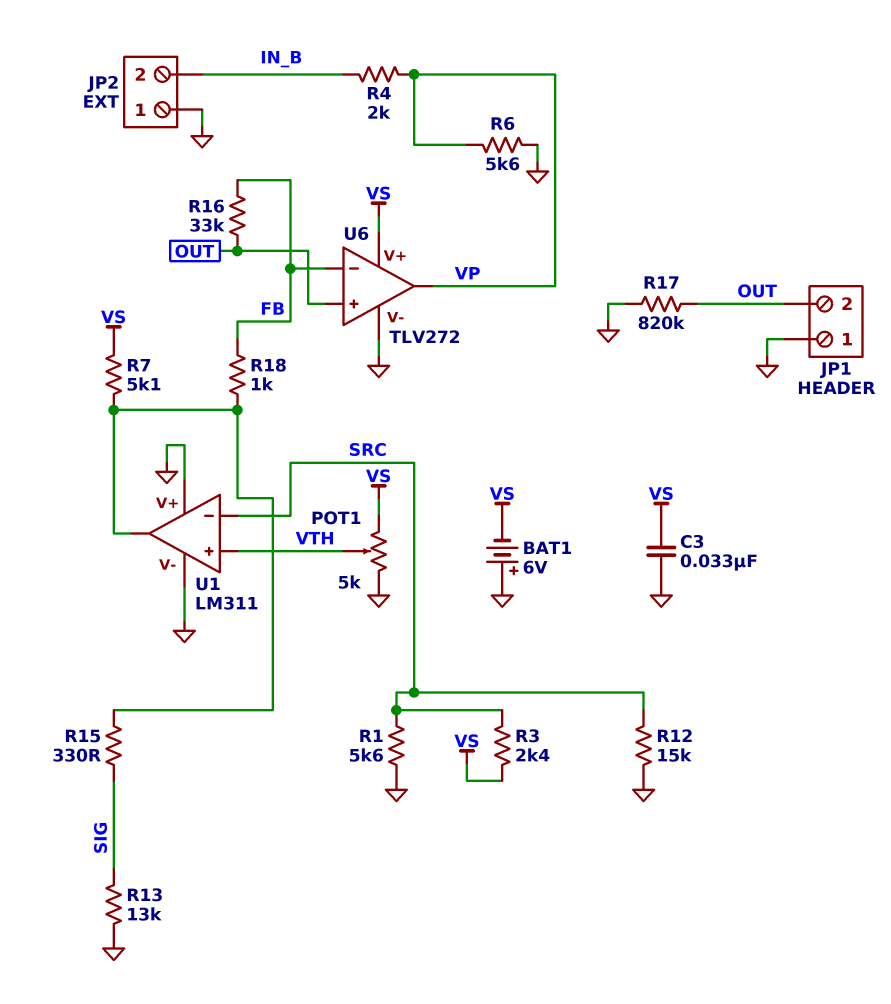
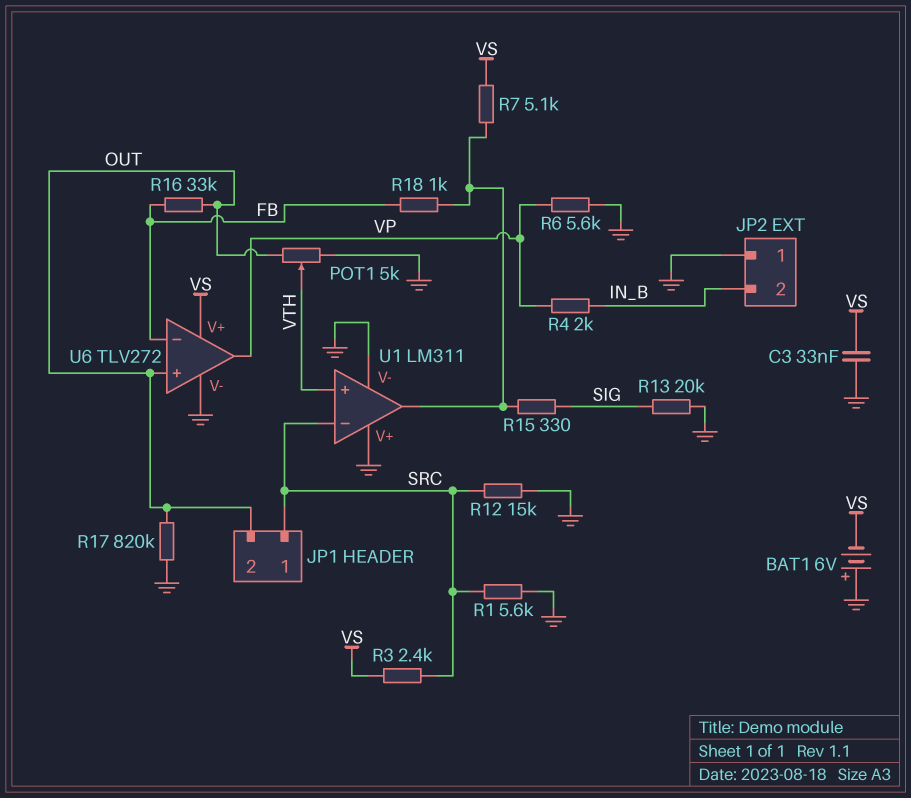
JP1 pin 1: GND -> SRC
POT1: 5k (GND, VS, wiper VTH) -> 5k (GND, OUT, wiper VTH)
R13: 13k (GND, SIG) -> 20k (GND, SIG)

